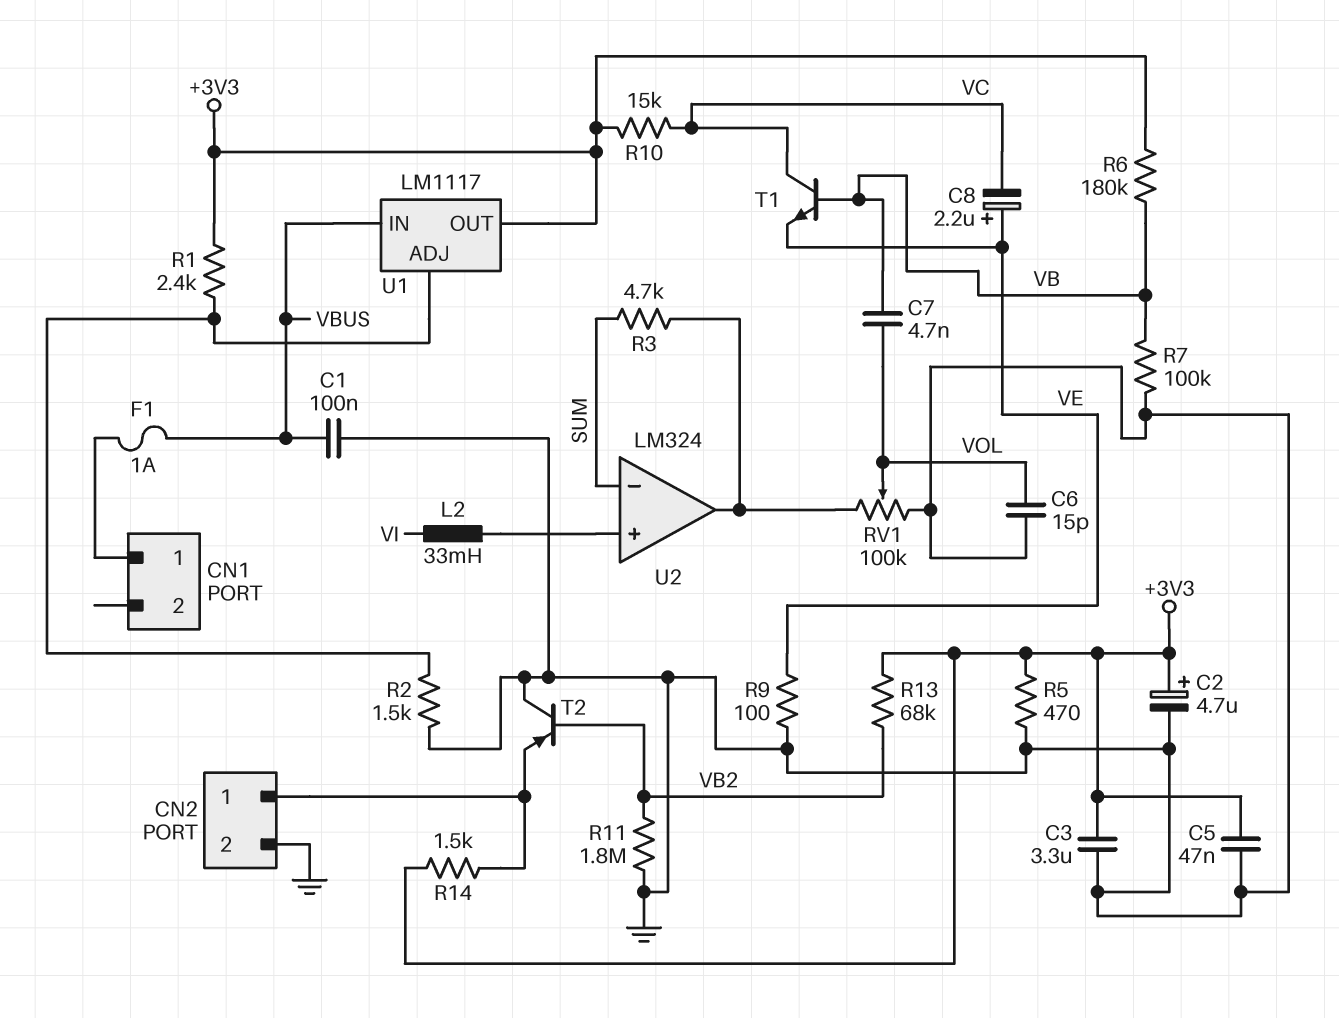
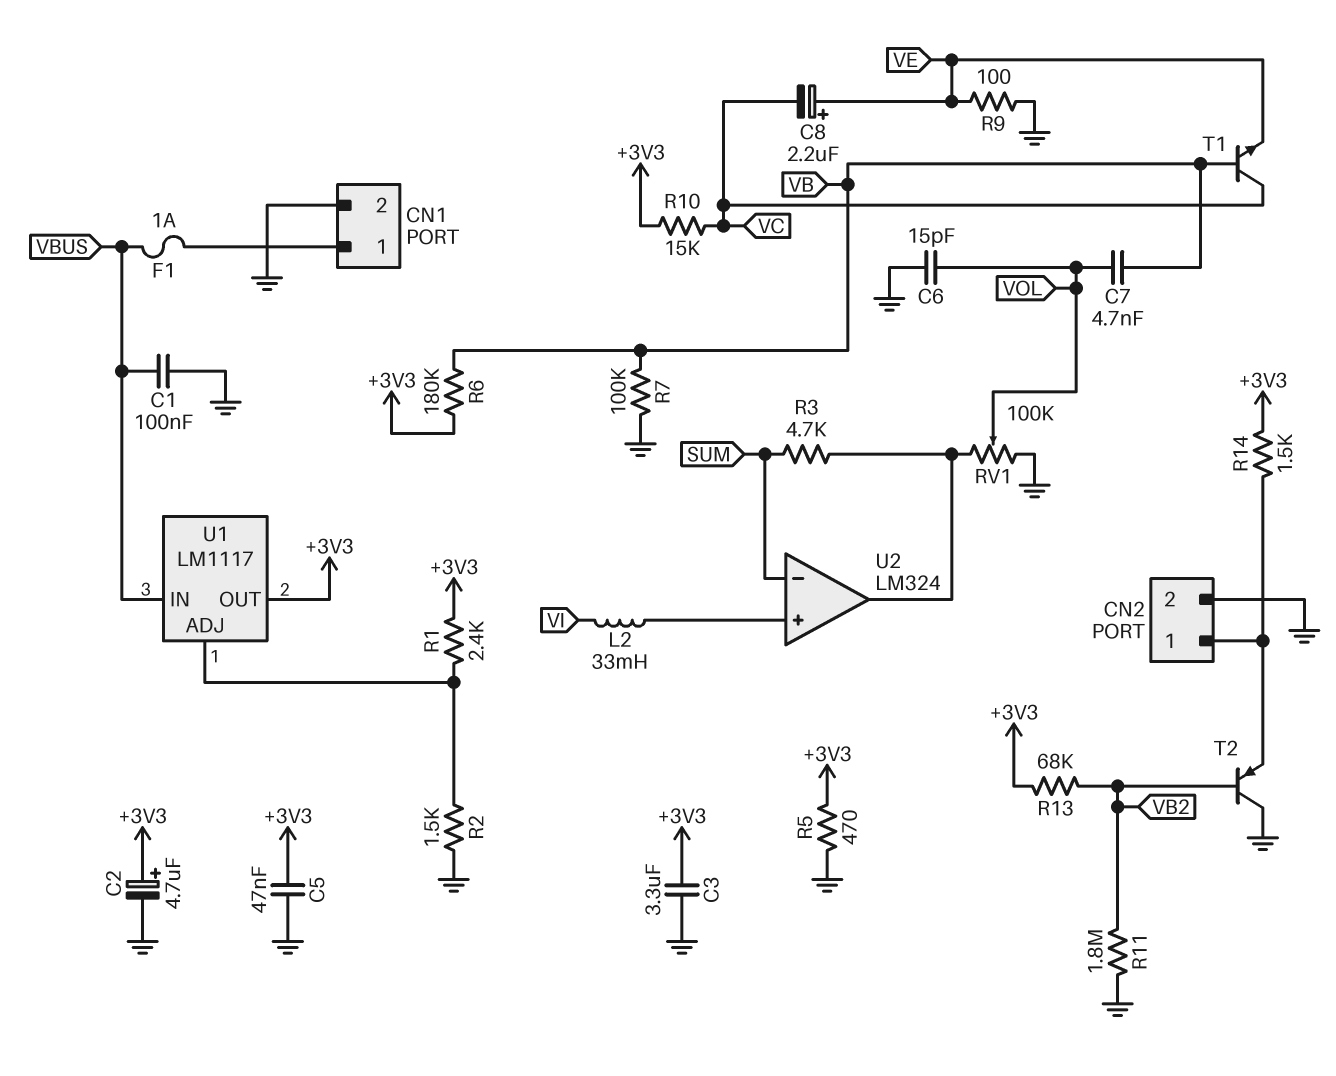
CN1 pin 2: none -> GND

